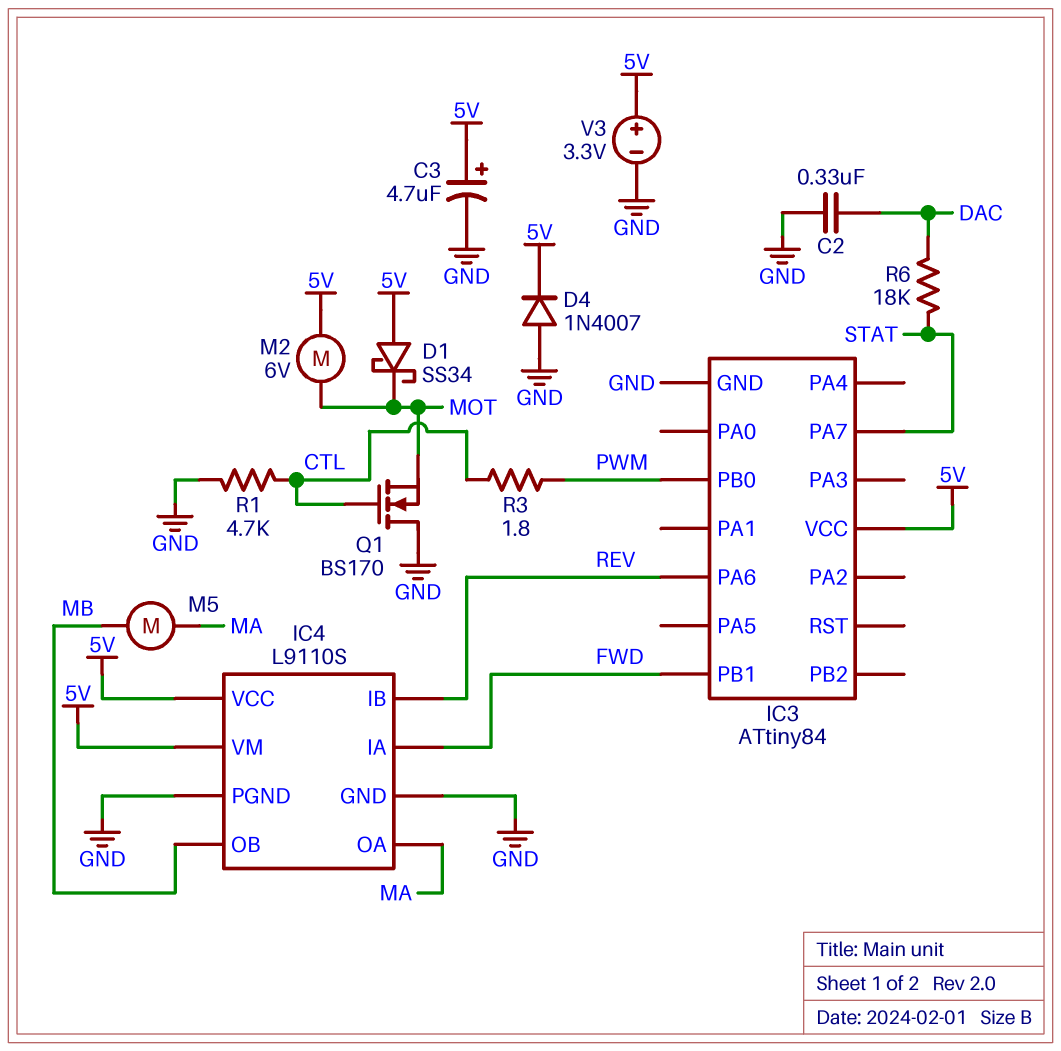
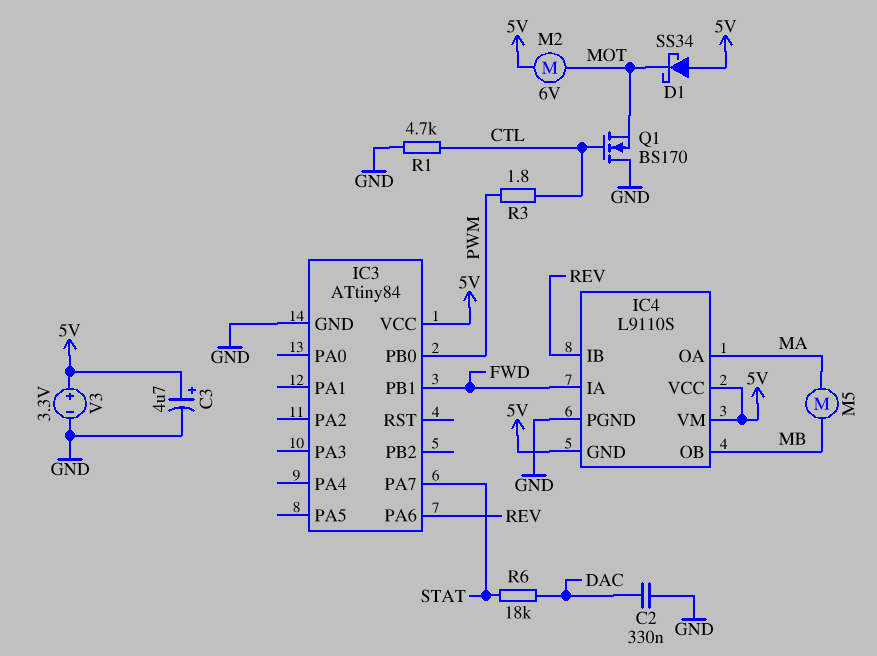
D4: diode 1N4007 (A GND, K 5V) -> none
IC4 pin GND: GND -> 5V

